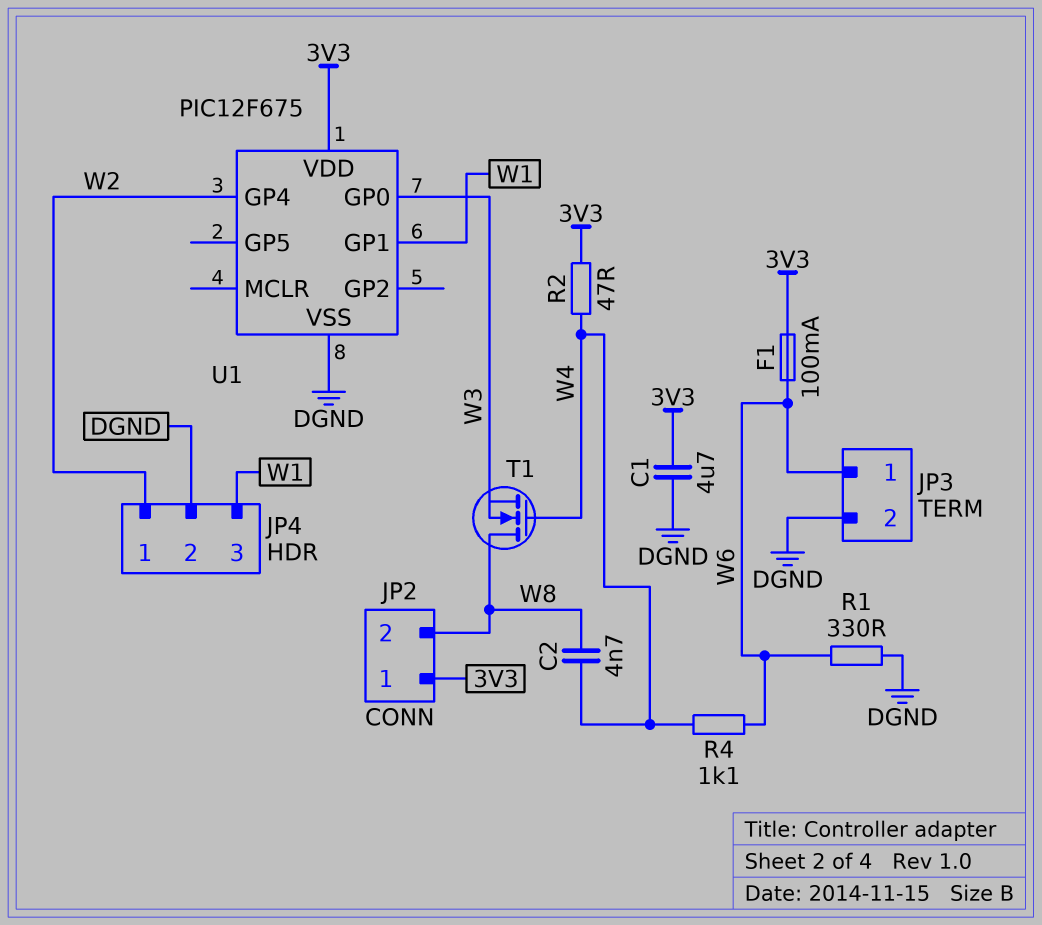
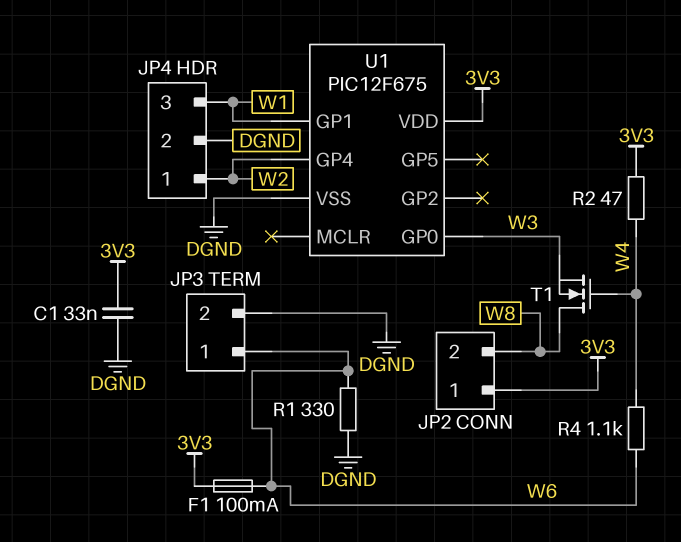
C1: 4.7uF (3V3, DGND) -> 33nF (3V3, DGND)
C2: 4.7nF (W4, W8) -> none

